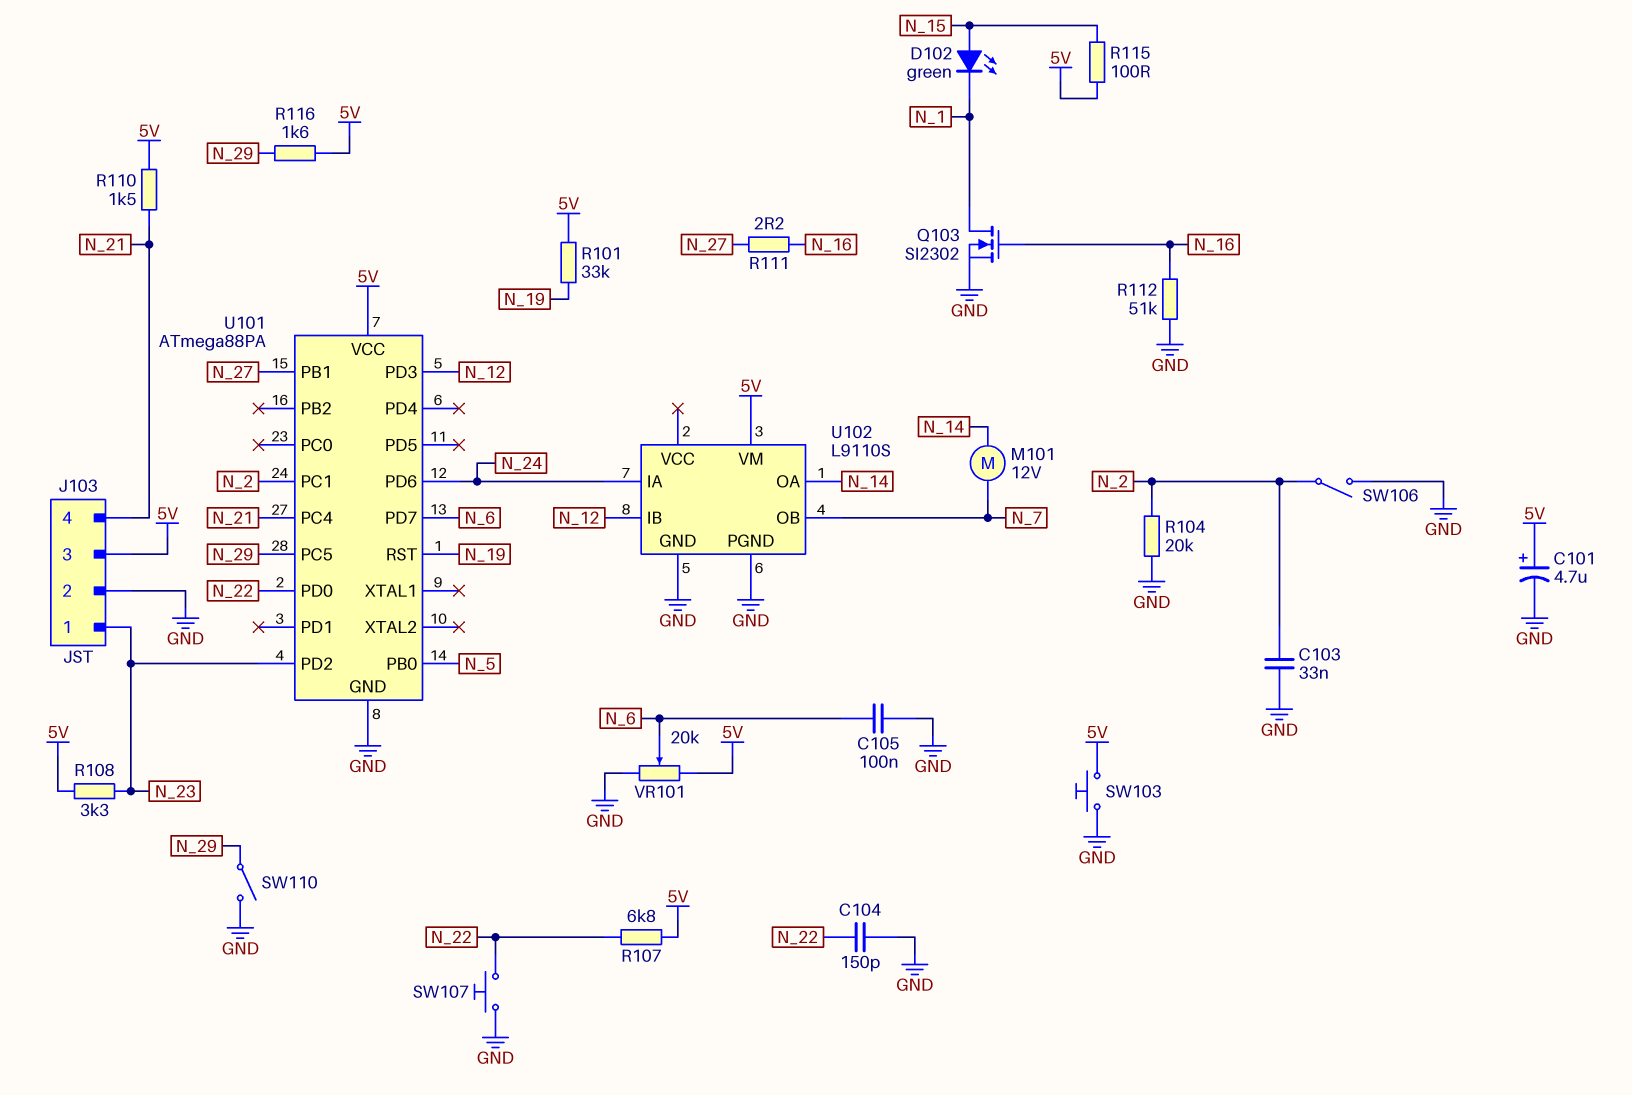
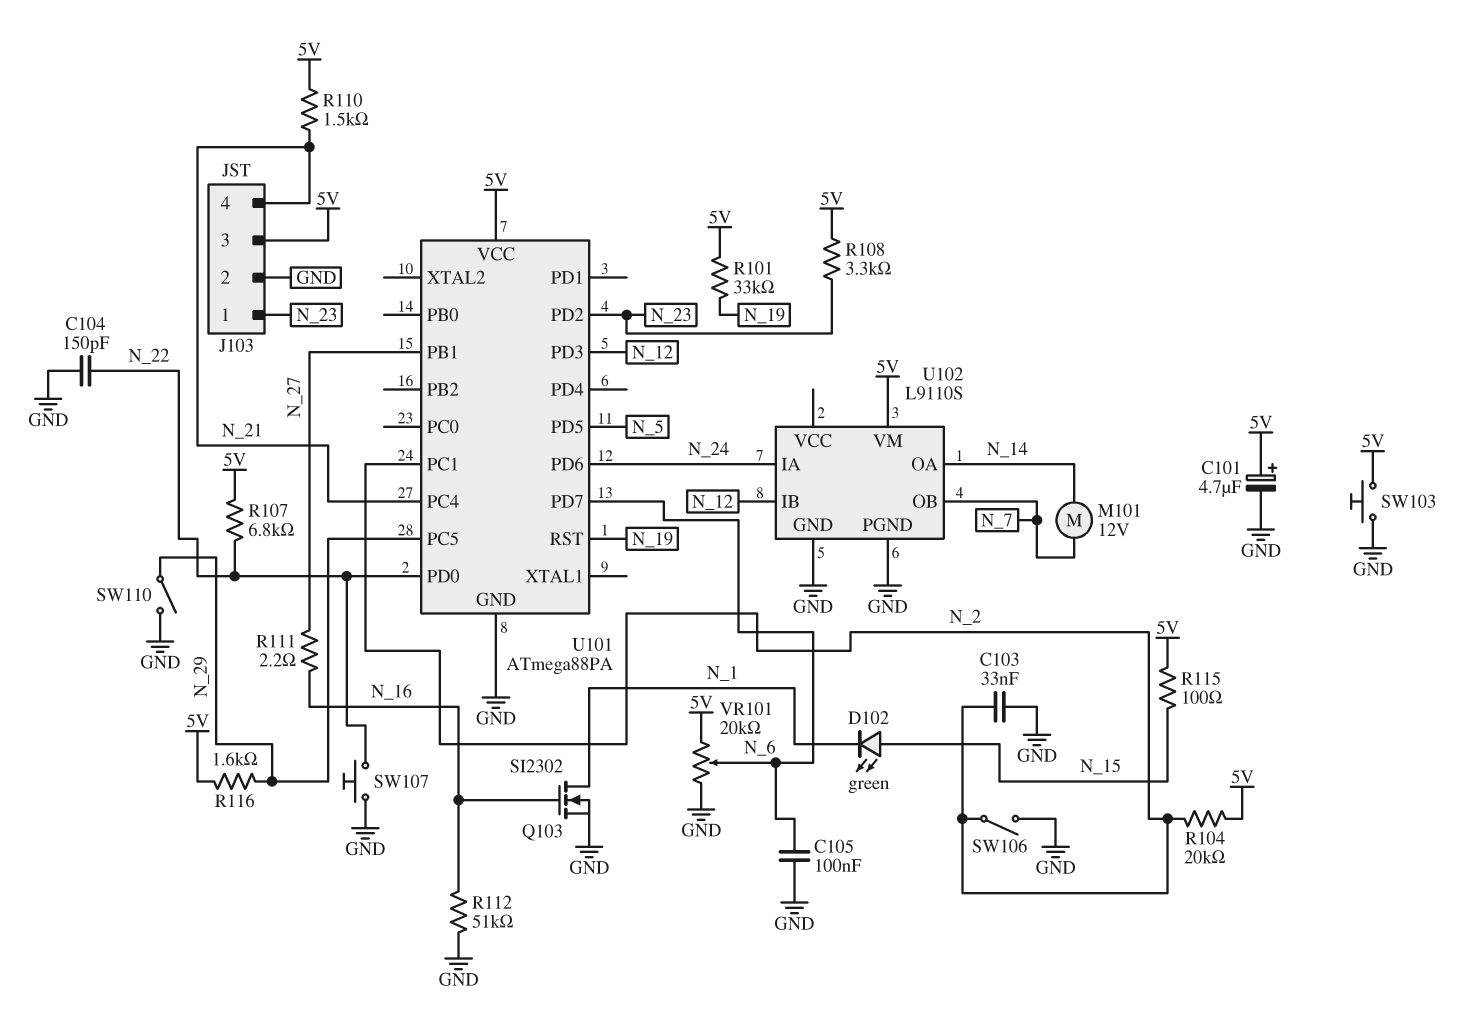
R104: 20k (GND, N_2) -> 20k (5V, N_2)
U101 pin PB0: N_5 -> none
U101 pin PD5: none -> N_5

